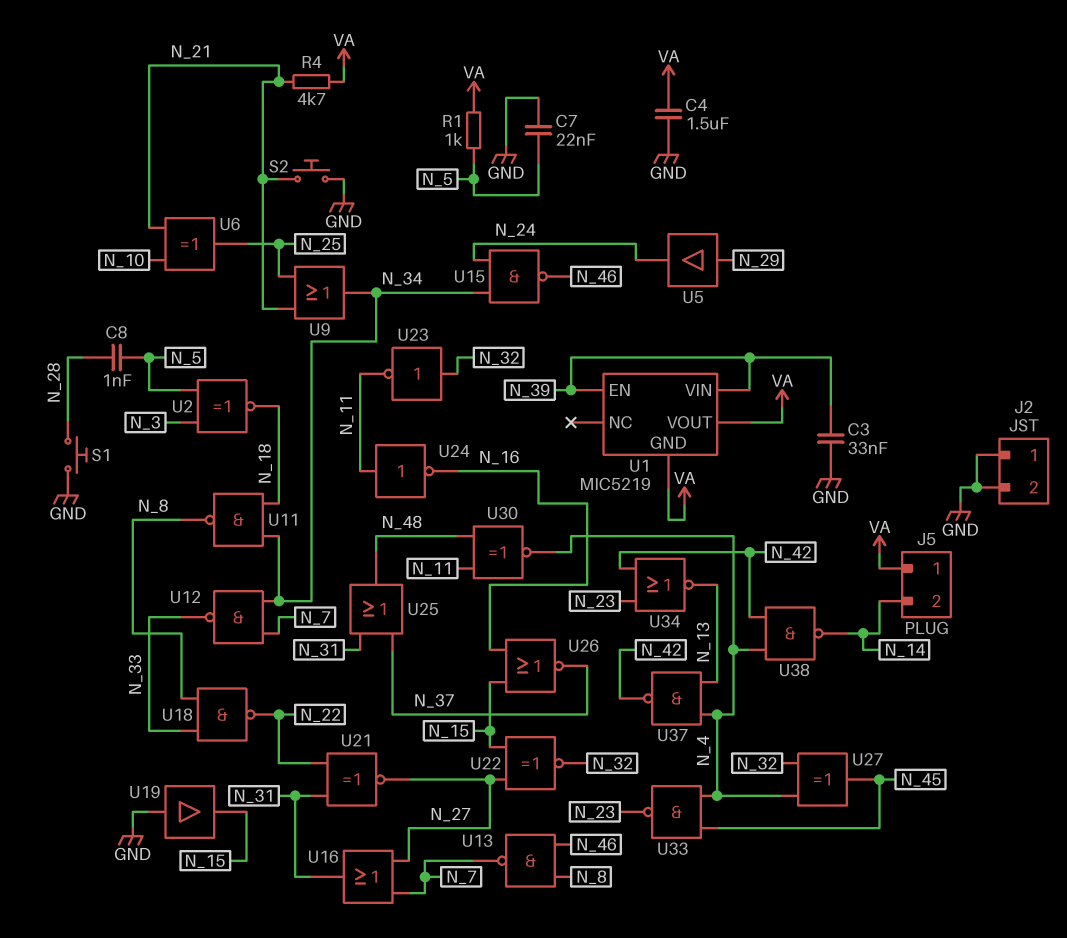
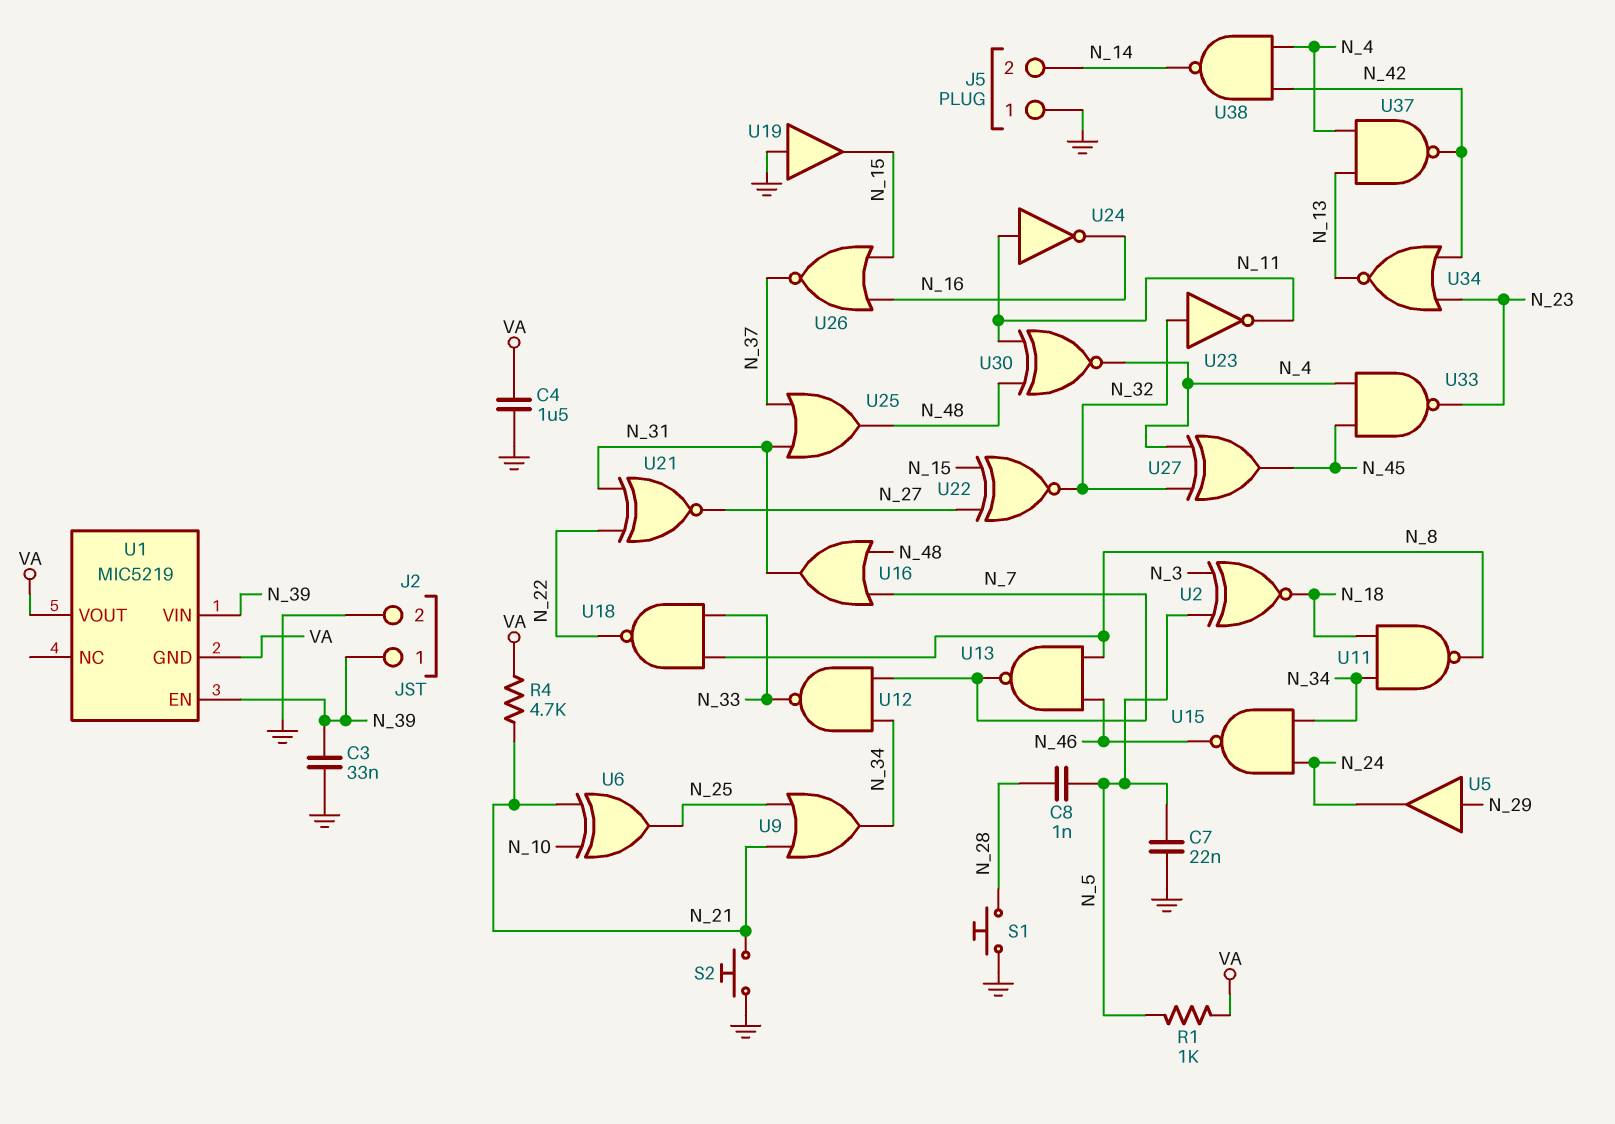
J2 pin 1: GND -> N_39
J5 pin 1: VA -> GND
U16: OR (in N_7, in N_27, out N_31) -> OR (in N_7, in N_48, out N_31)

